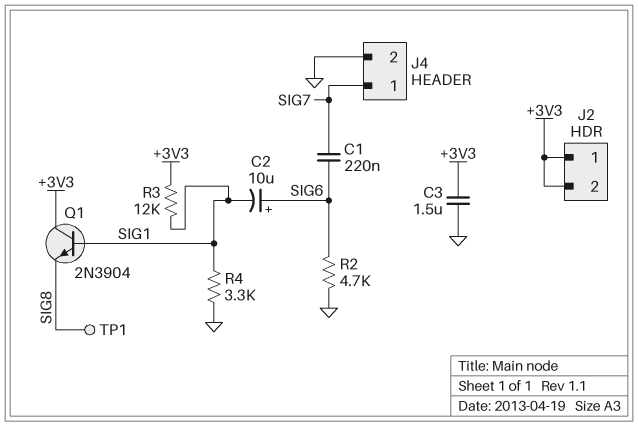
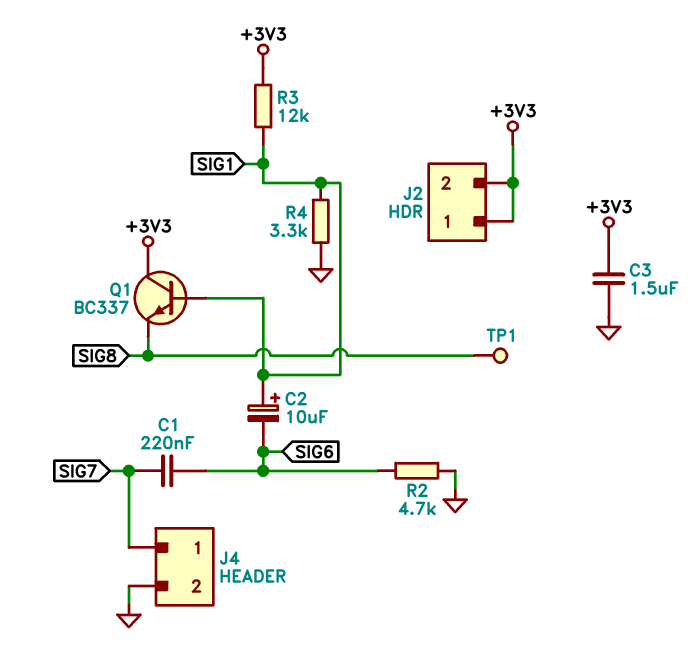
C2: 10uF (plus SIG6, minus SIG1) -> 10uF (plus SIG1, minus SIG6)
Q1: NPN 2N3904 (B SIG1, C +3V3, E SIG8) -> NPN BC337 (B SIG1, C +3V3, E SIG8)

